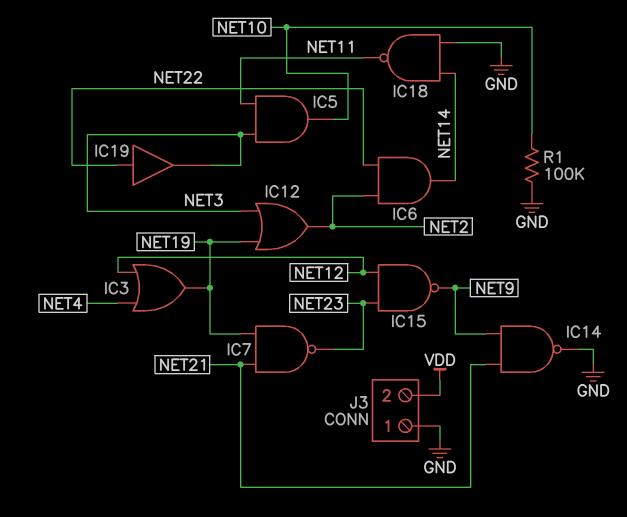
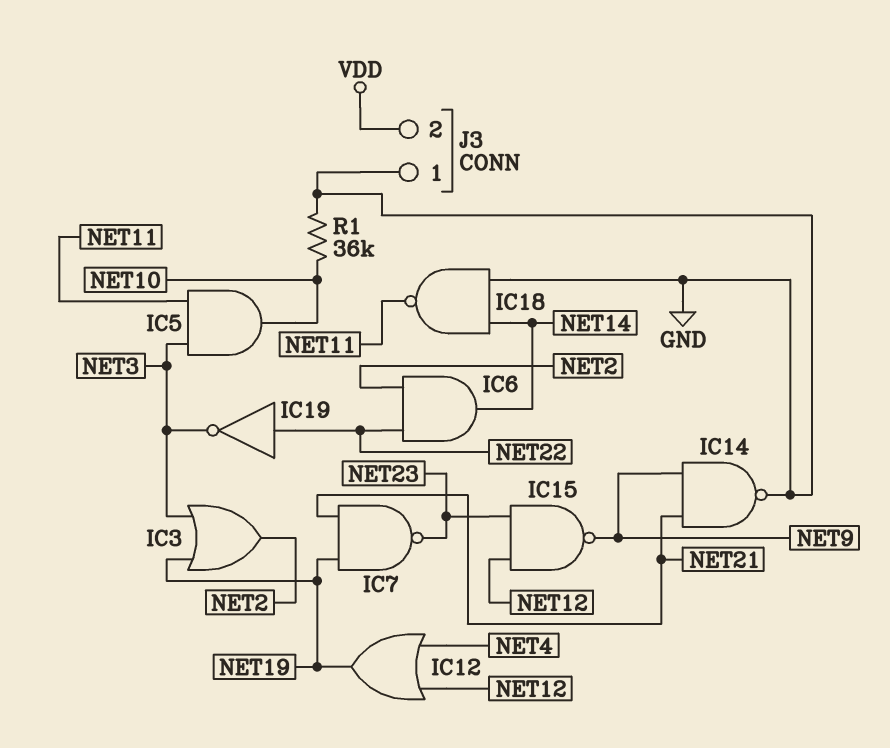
IC3: OR (in NET4, in NET12, out NET19) -> OR (in NET3, in NET19, out NET2)
IC12: OR (in NET3, in NET19, out NET2) -> OR (in NET4, in NET12, out NET19)
IC19: buffer (in NET22, out NET3) -> NOT (in NET22, out NET3)
R1: 100k (GND, NET10) -> 36k (GND, NET10)

